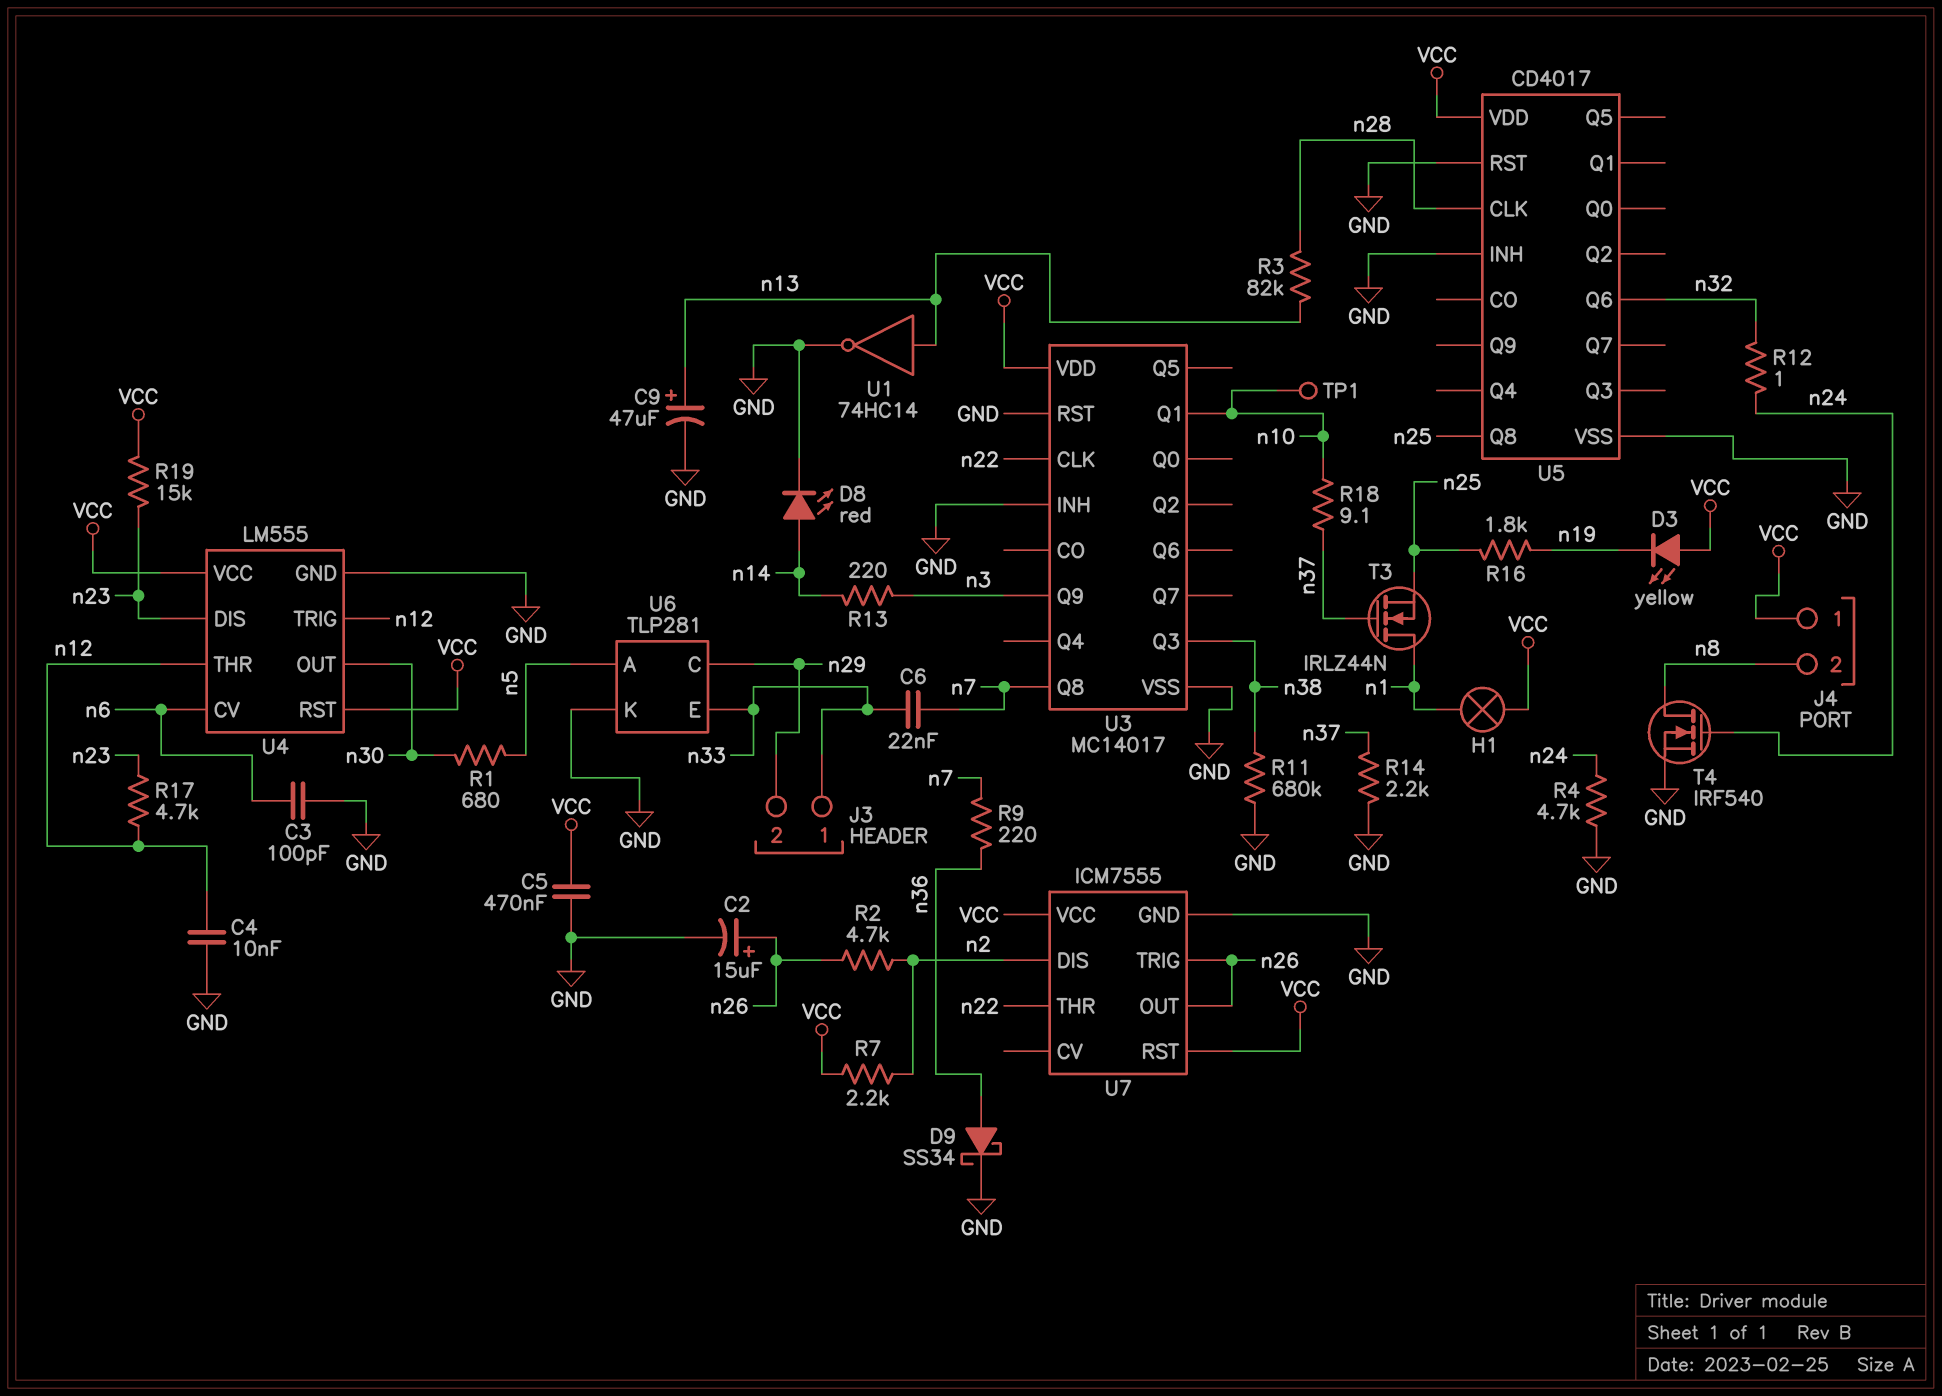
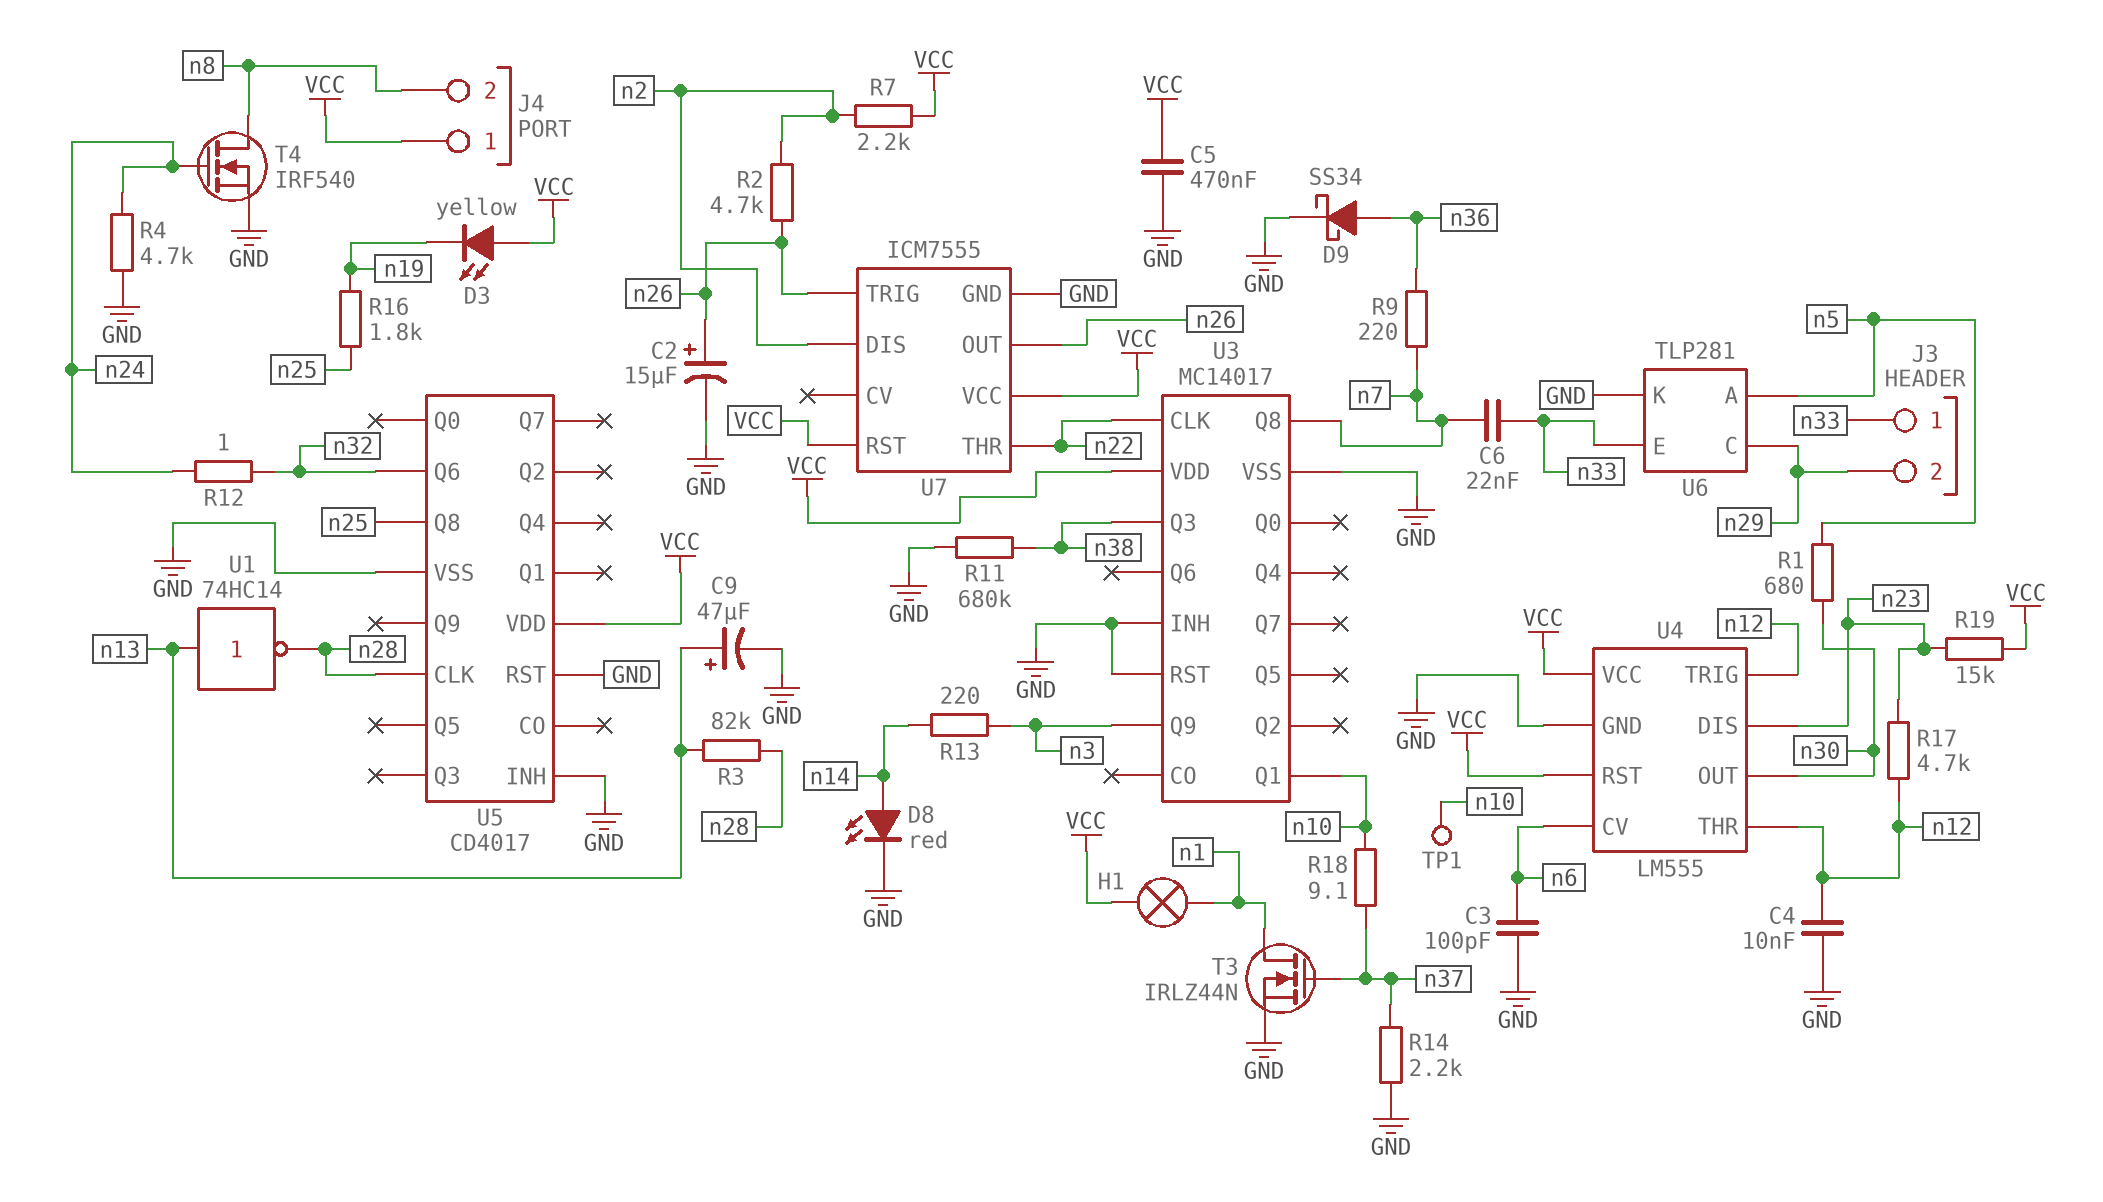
T3: NMOS IRLZ44N (G n37, D n1, S n25) -> NMOS IRLZ44N (G n37, D n1, S GND)
U1: NOT 74HC14 (in n13, out GND) -> NOT 74HC14 (in n13, out n28)

